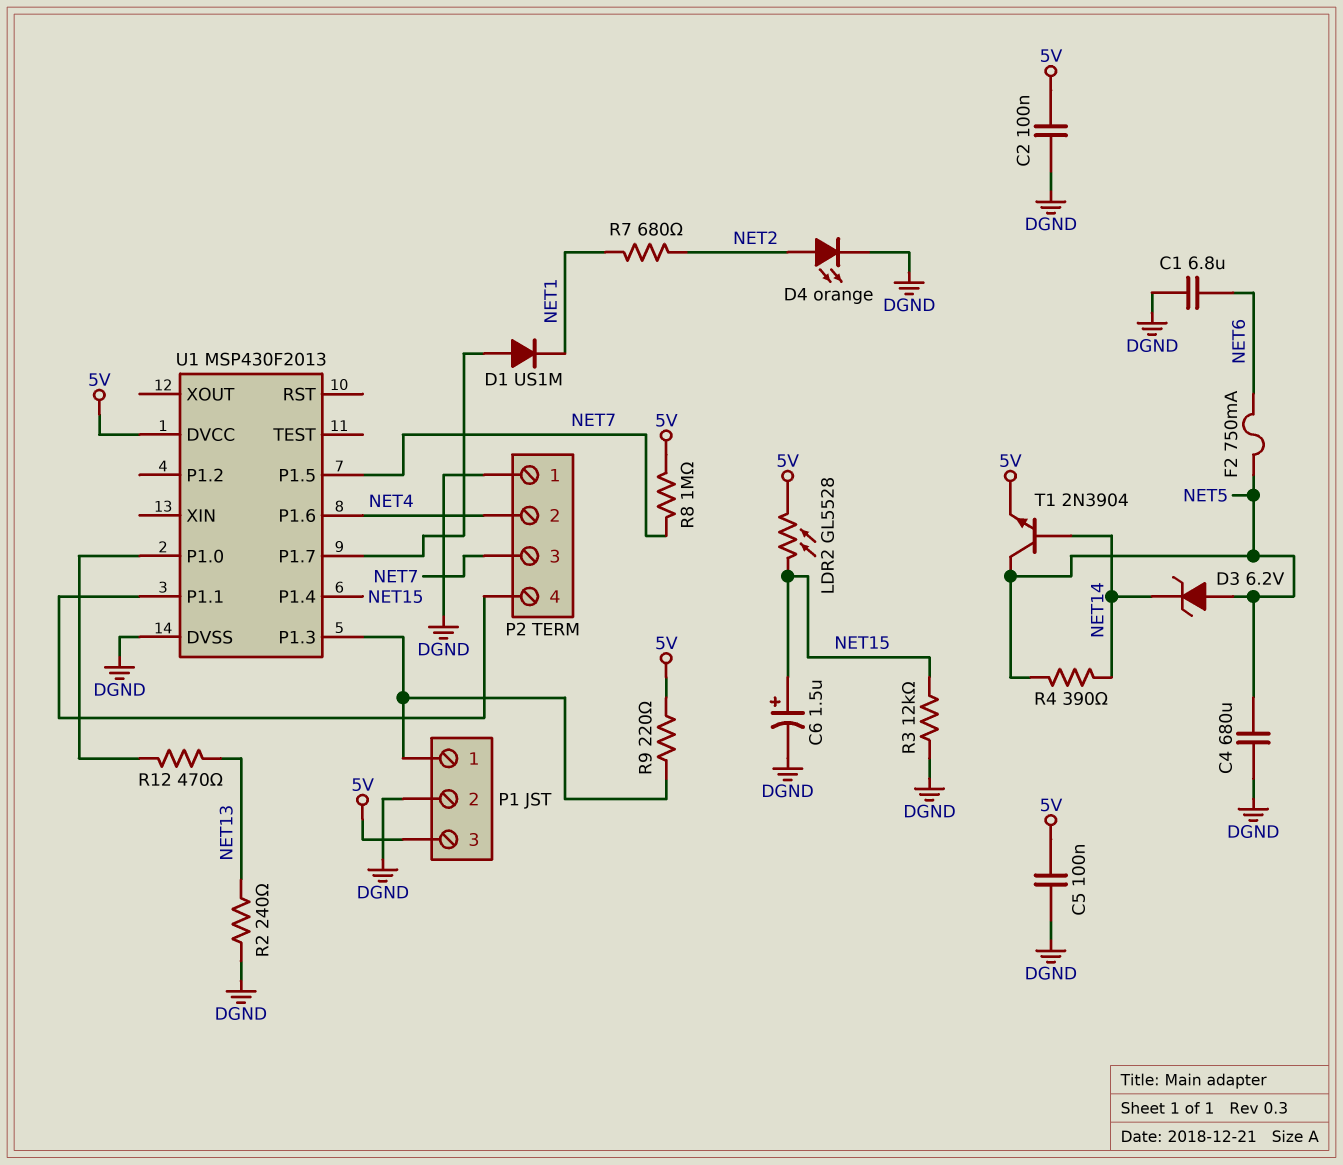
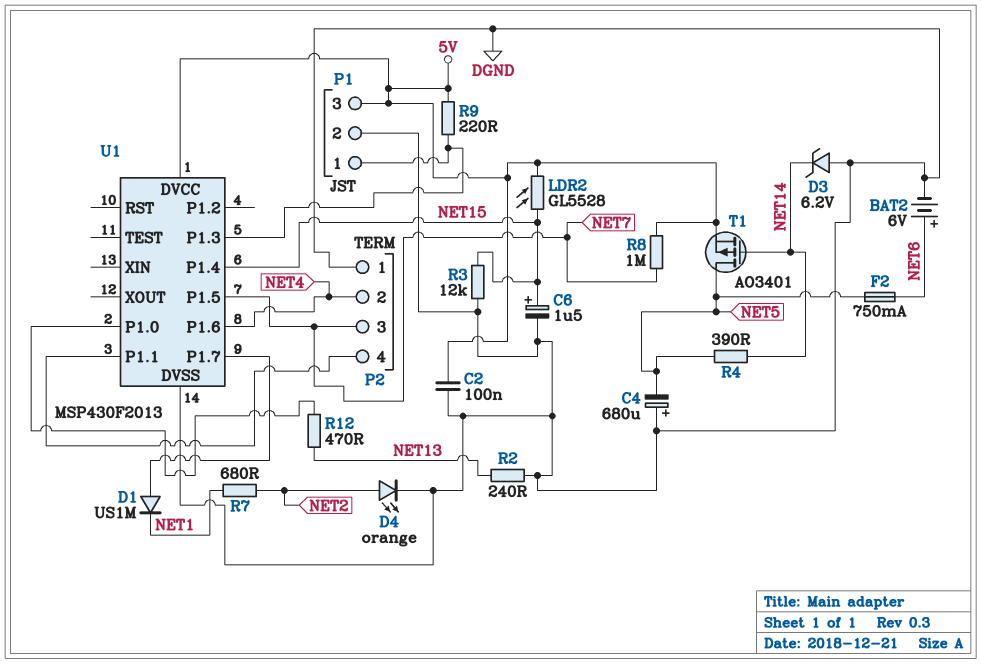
BAT2: none -> 6V (plus NET6, minus DGND)
C1: 6.8uF (DGND, NET6) -> none
C4: 680uF (DGND, NET5) -> 680uF (plus DGND, minus NET5)
C5: 100nF (5V, DGND) -> none
D3: zener 6.2V (A NET5, K NET14) -> zener 6.2V (A DGND, K NET14)
T1: NPN 2N3904 (B NET14, C NET5, E 5V) -> PMOS AO3401 (G NET14, D NET5, S 5V)

